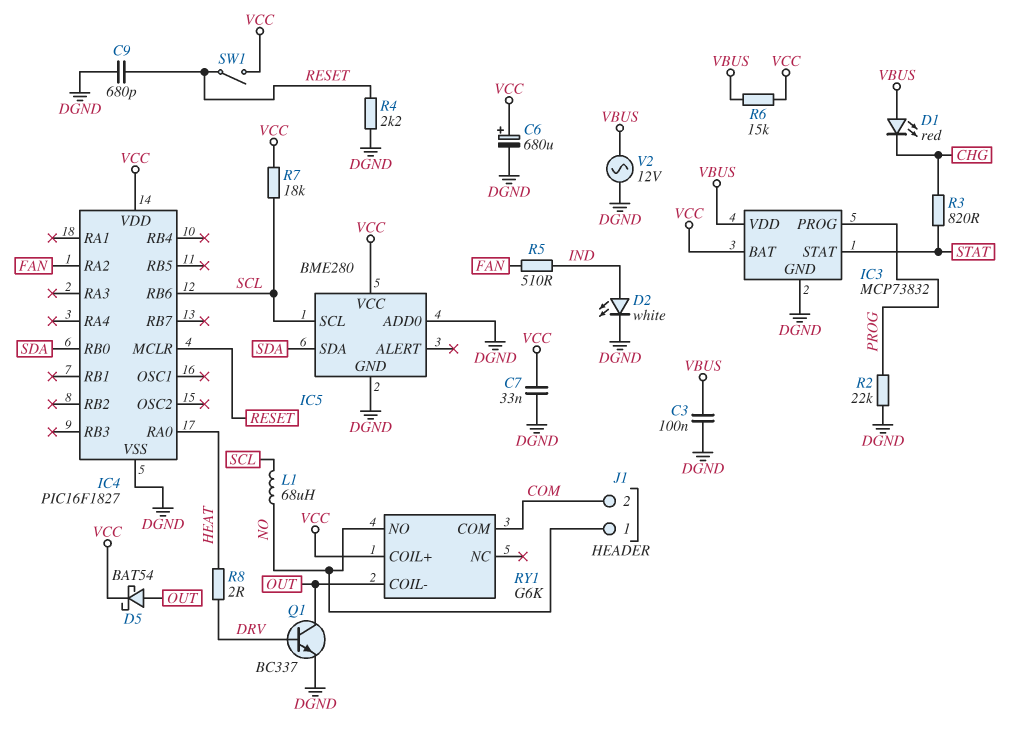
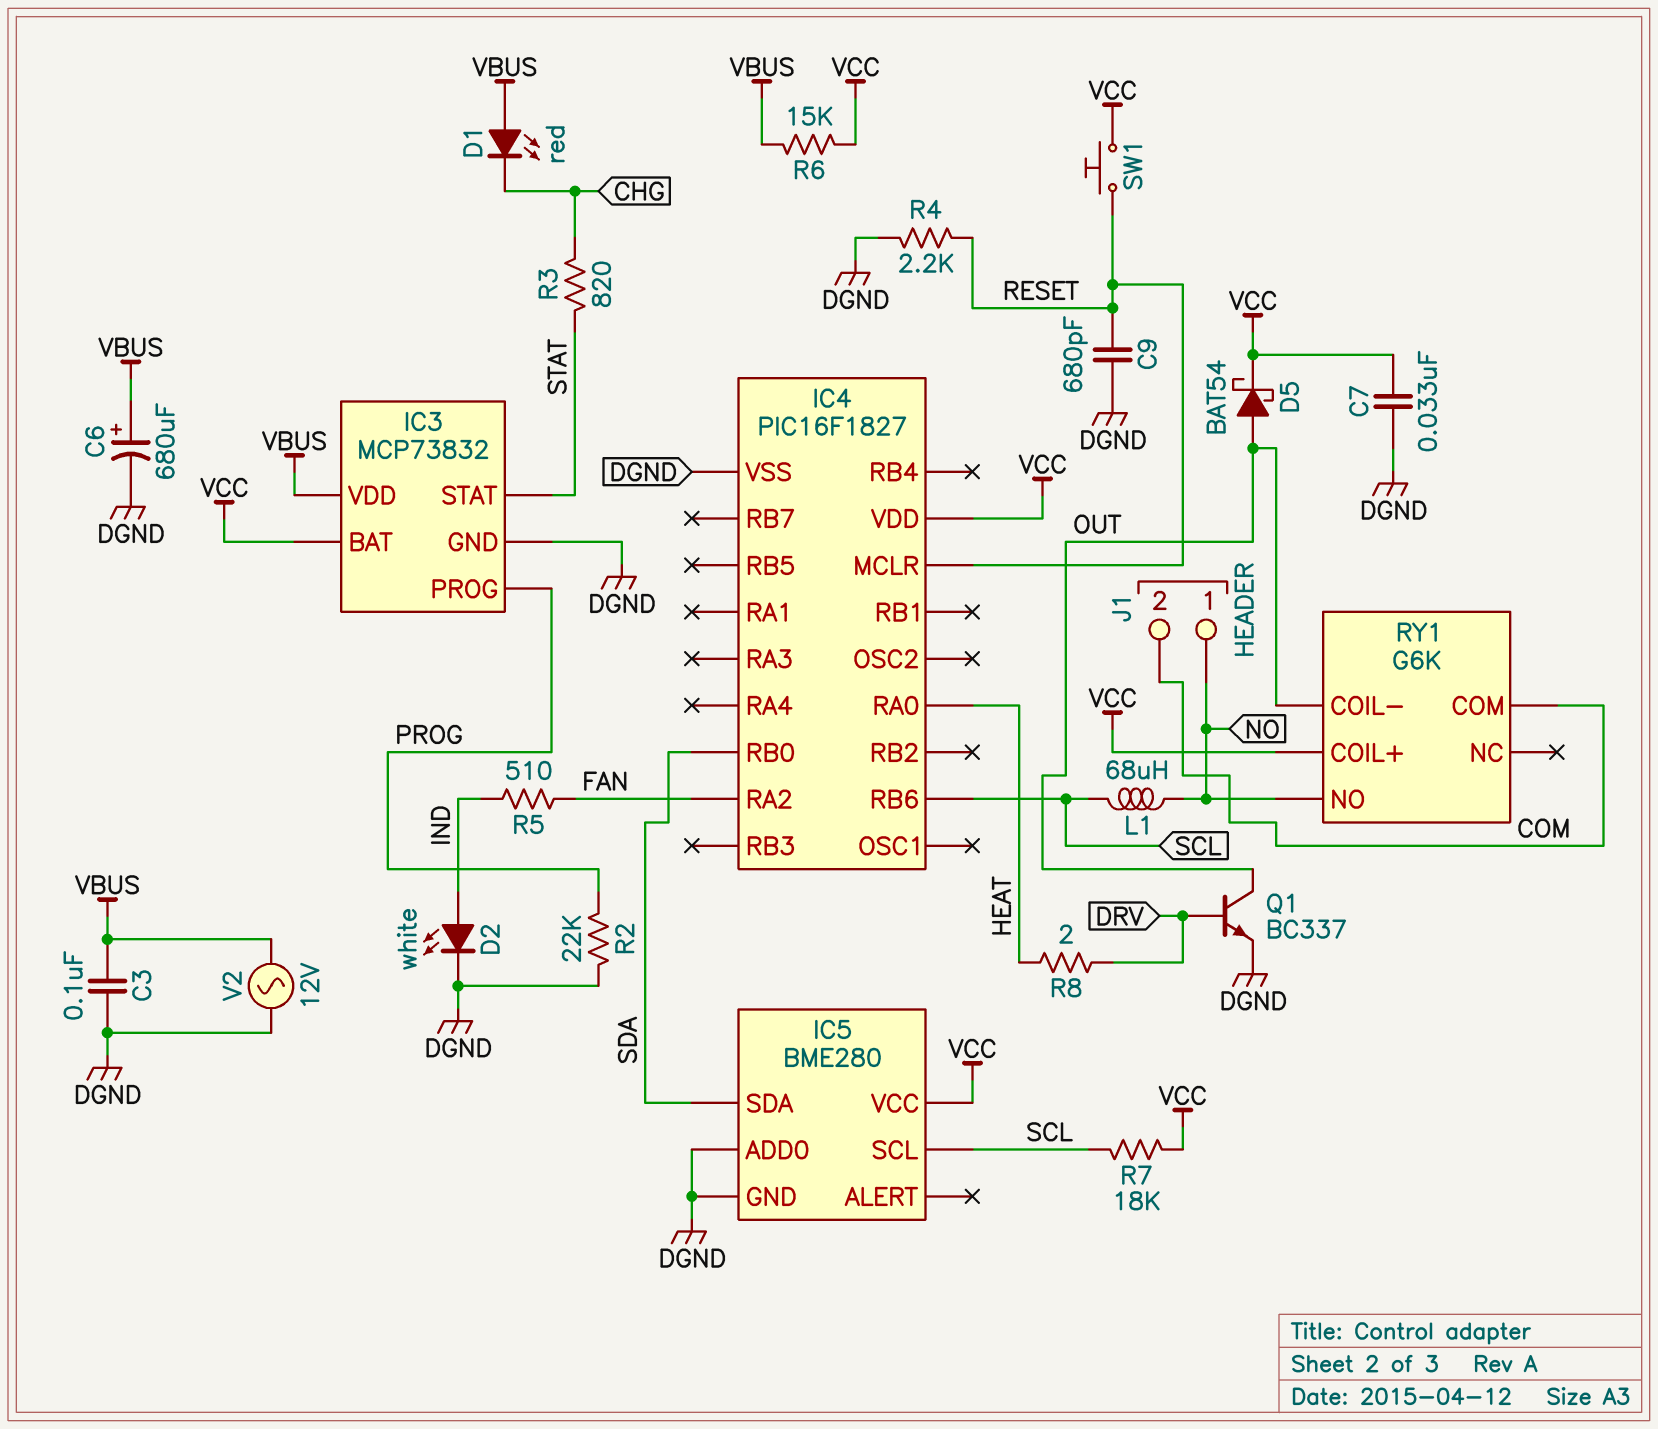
C6: 680uF (plus VCC, minus DGND) -> 680uF (plus VBUS, minus DGND)
SW1: switch (RESET, VCC) -> button (RESET, VCC)

